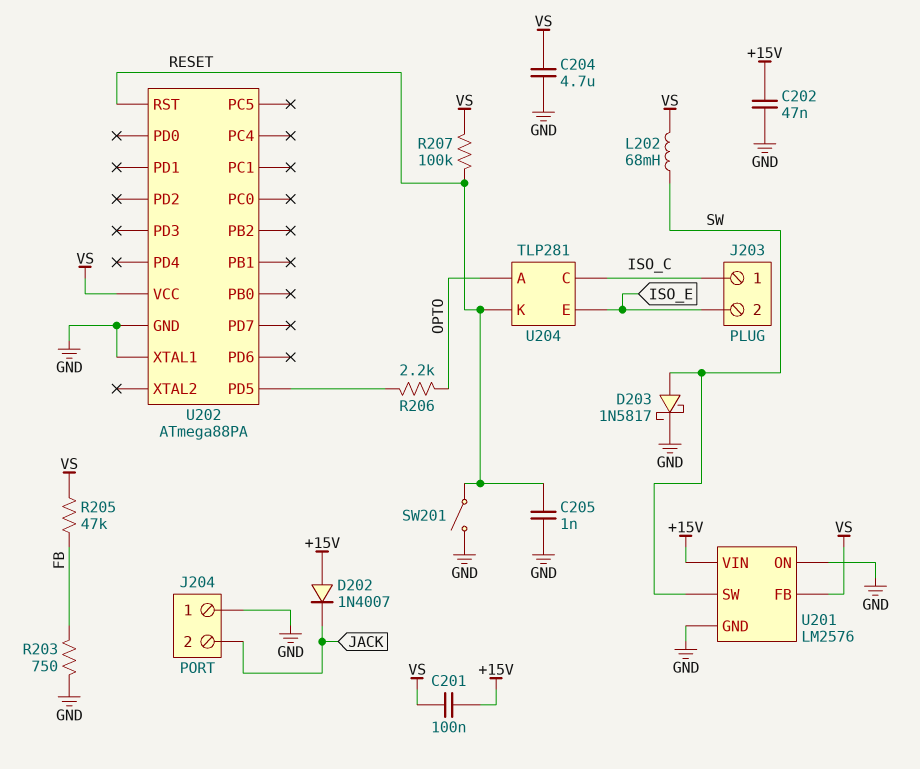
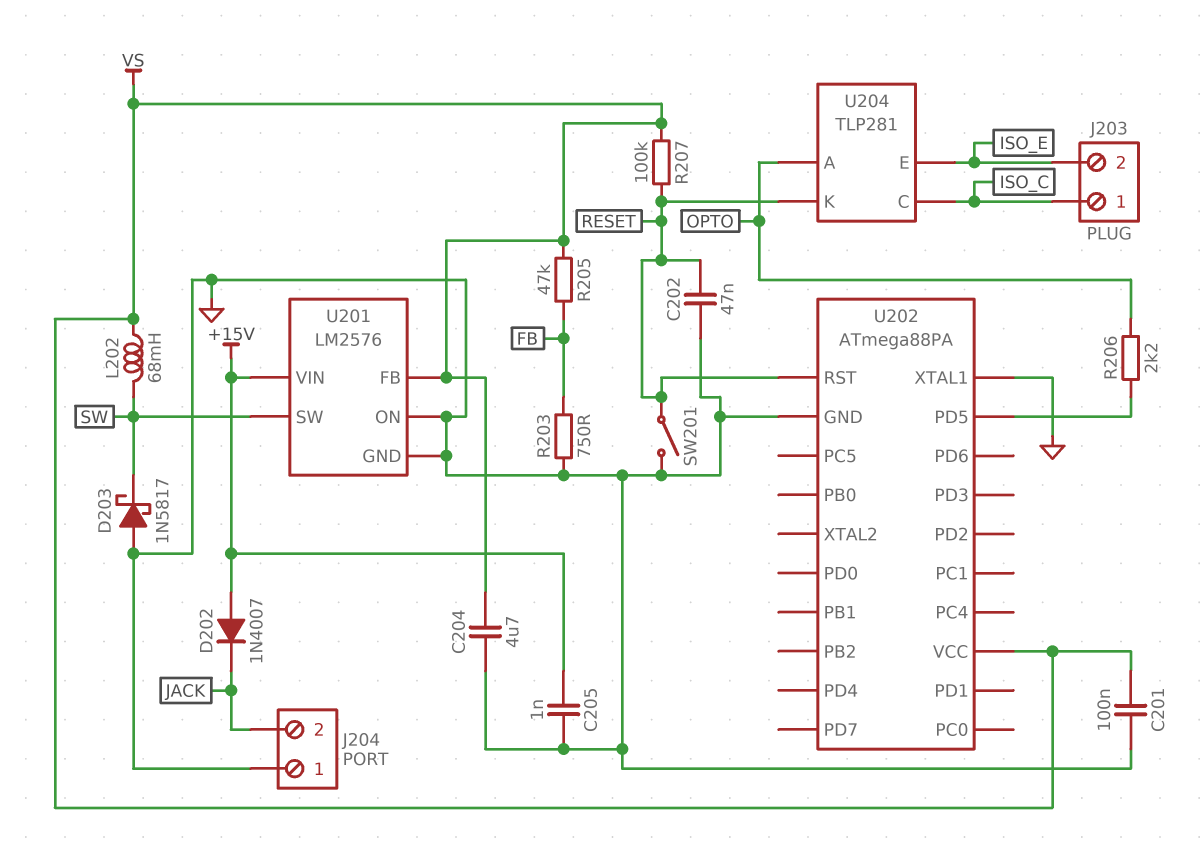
C201: 100nF (+15V, VS) -> 100nF (GND, VS)
C202: 47nF (+15V, GND) -> 47nF (GND, RESET)
C205: 1nF (GND, RESET) -> 1nF (+15V, GND)
D203: schottky 1N5817 (A SW, K GND) -> schottky 1N5817 (A GND, K SW)

